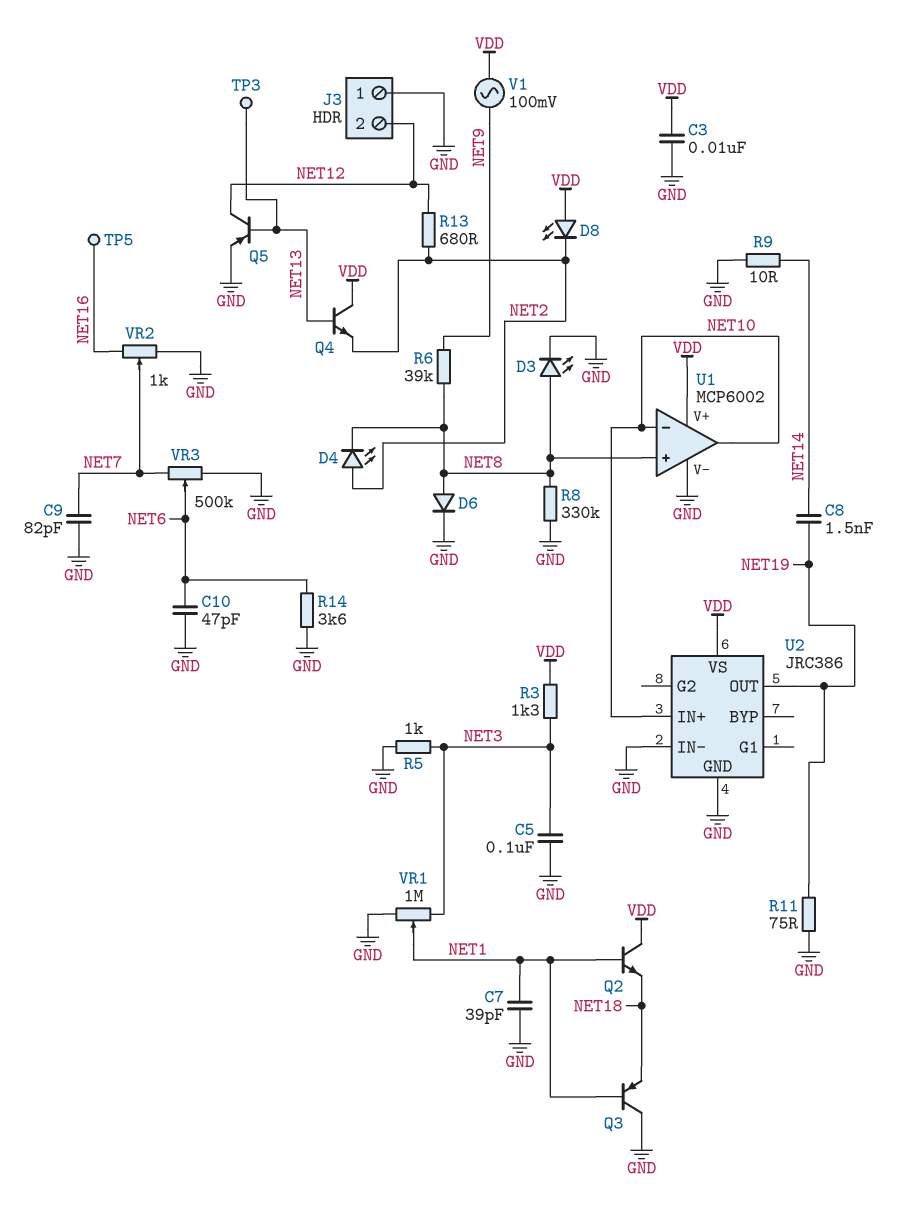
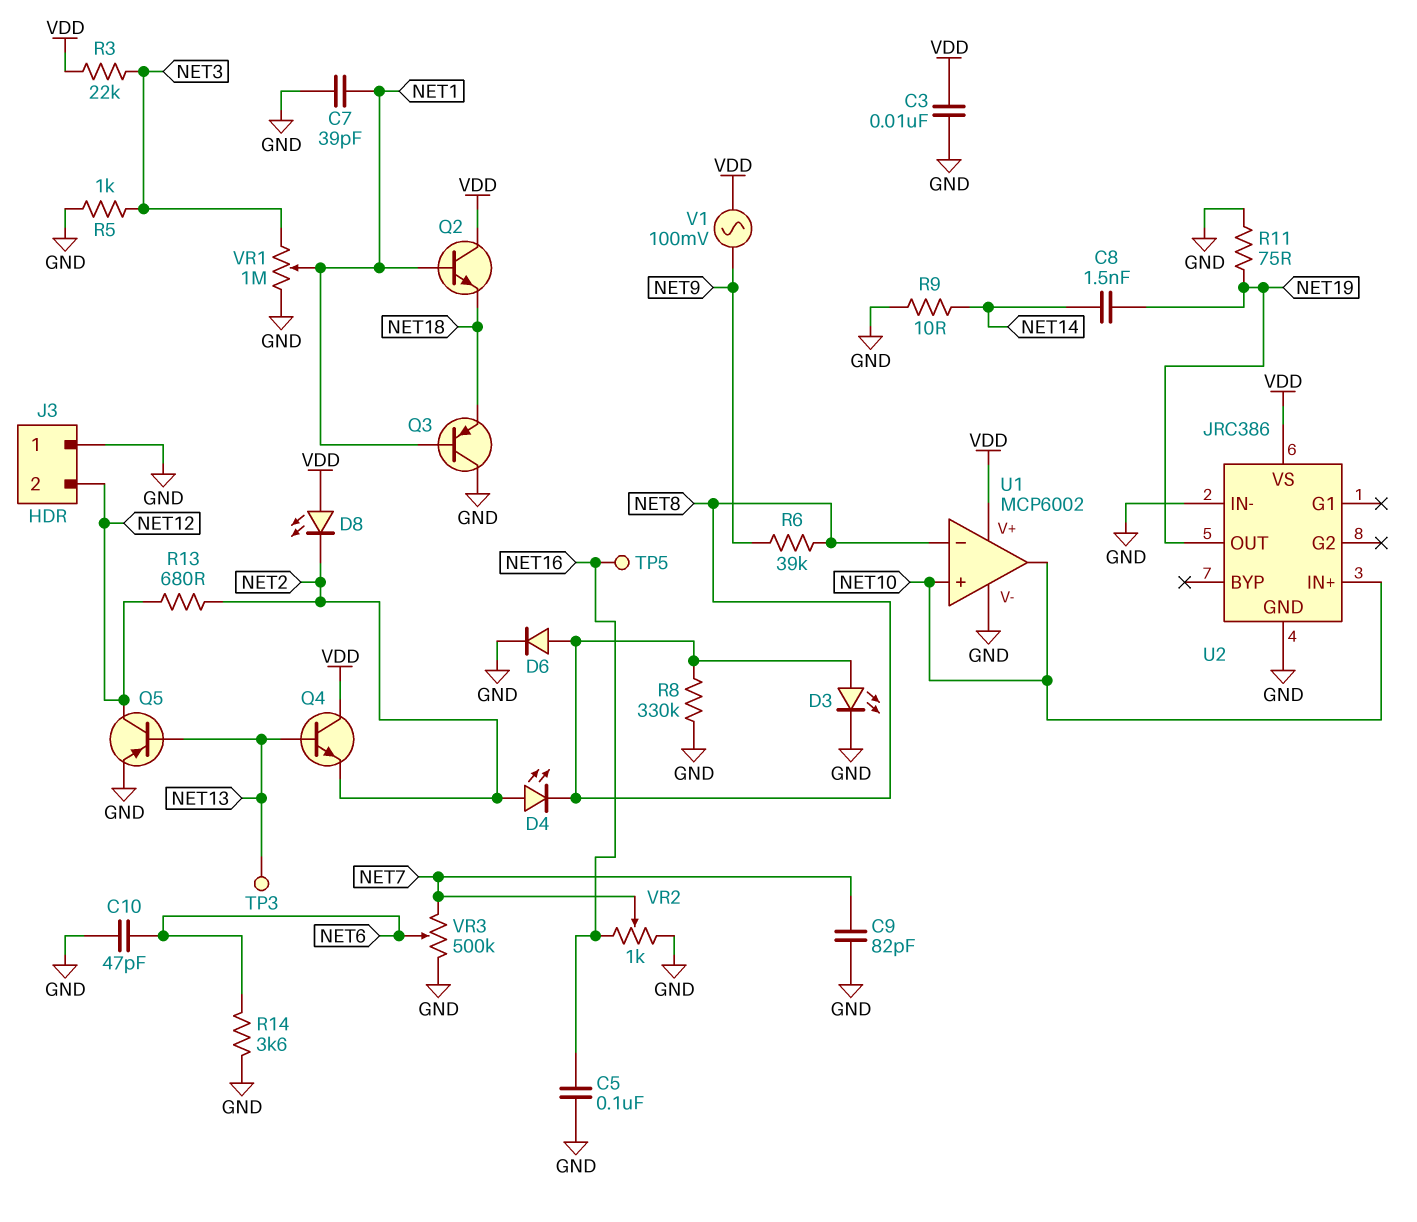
C5: 100nF (GND, NET3) -> 100nF (GND, NET16)
R3: 1.3k (NET3, VDD) -> 22k (NET3, VDD)
U1 pin in+: NET8 -> NET10
U1 pin in-: NET10 -> NET8

